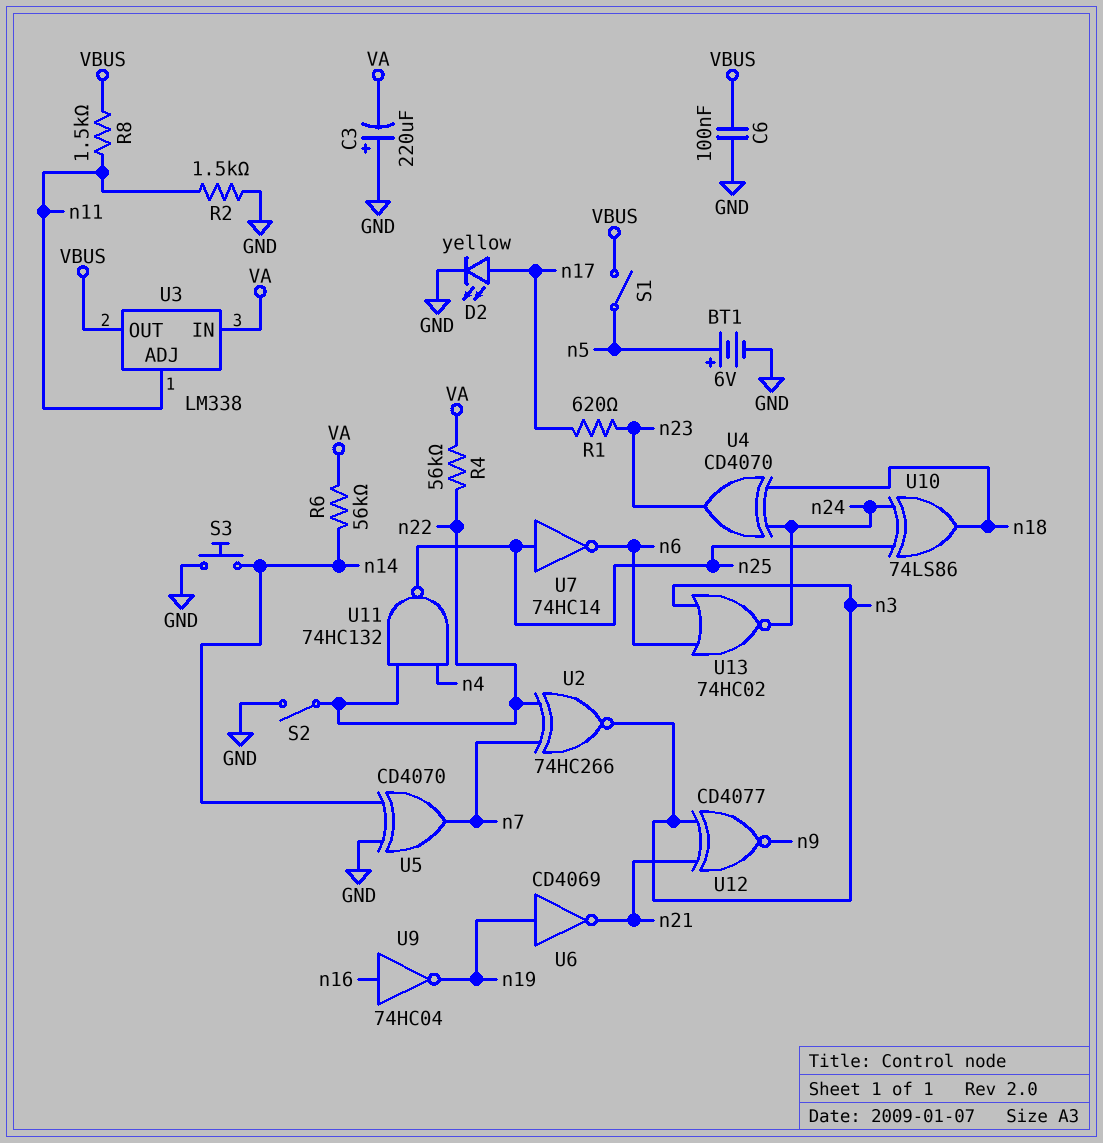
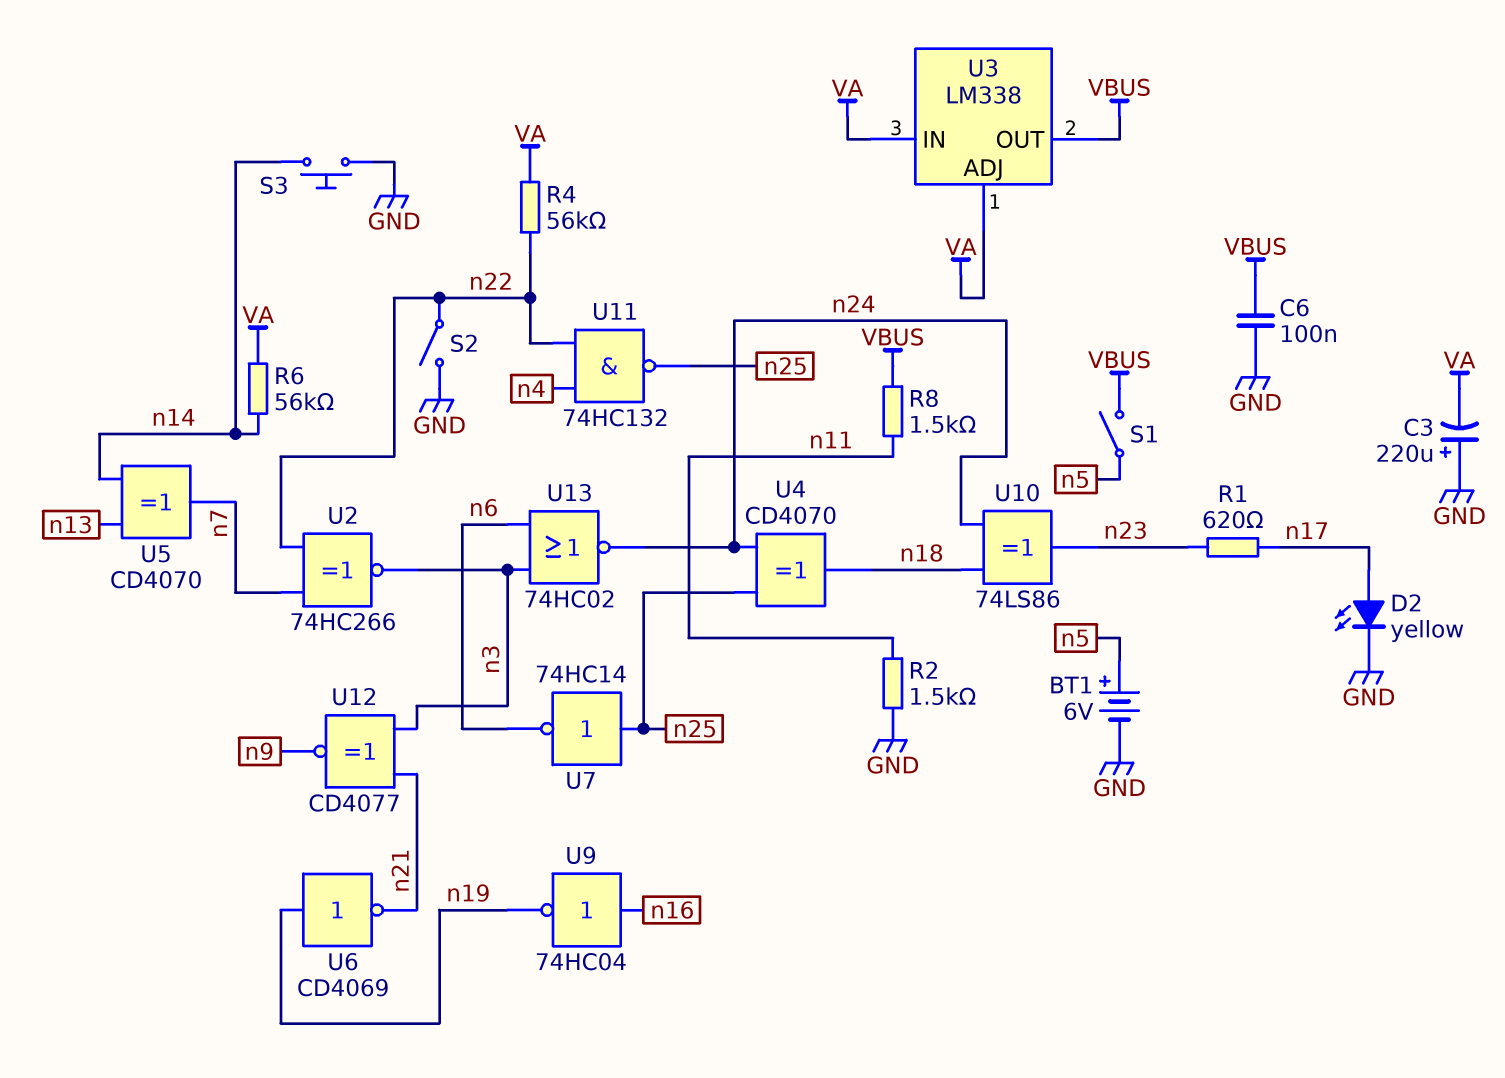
U3 pin ADJ: n11 -> VA
U4: XOR CD4070 (in n18, in n24, out n23) -> XOR CD4070 (in n24, in n25, out n18)
U5: XOR CD4070 (in GND, in n14, out n7) -> XOR CD4070 (in n13, in n14, out n7)
U10: XOR 74LS86 (in n24, in n25, out n18) -> XOR 74LS86 (in n18, in n24, out n23)

